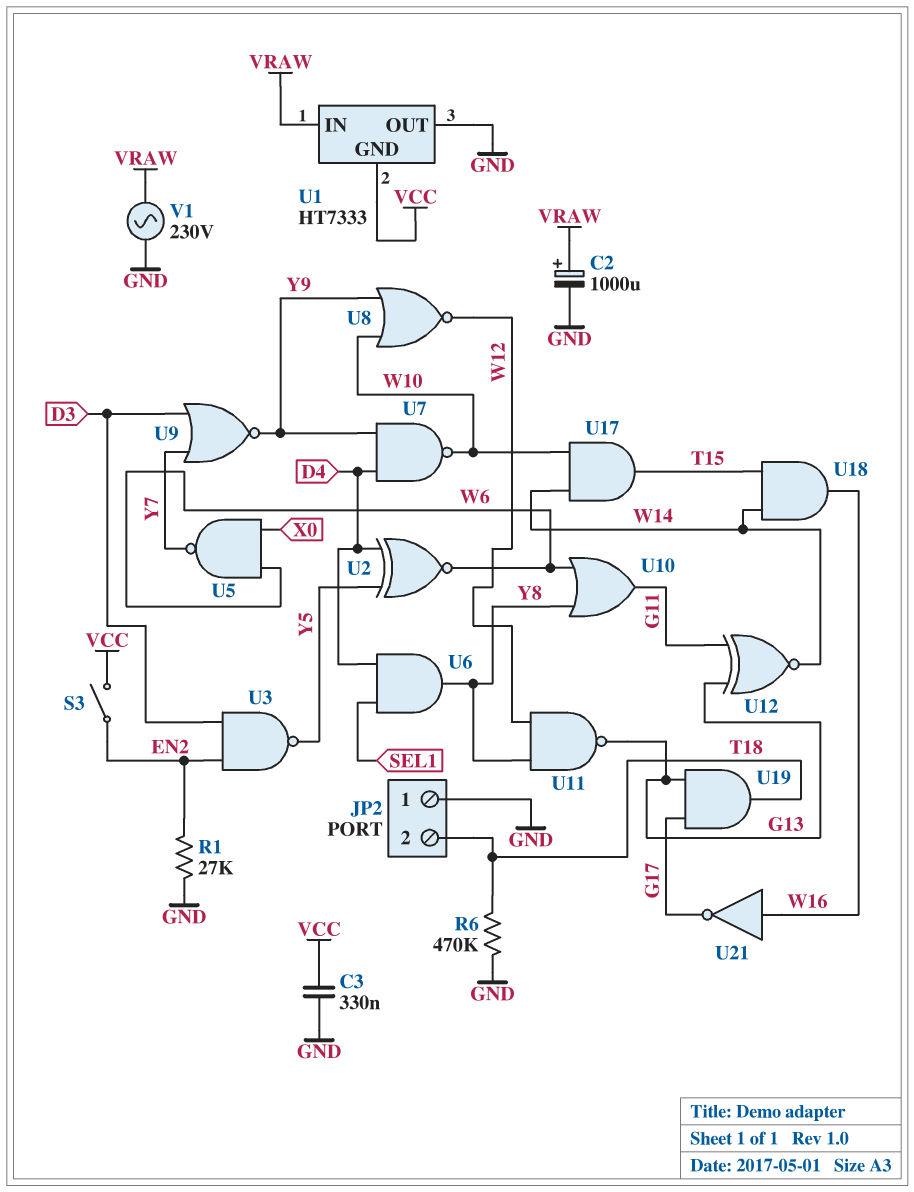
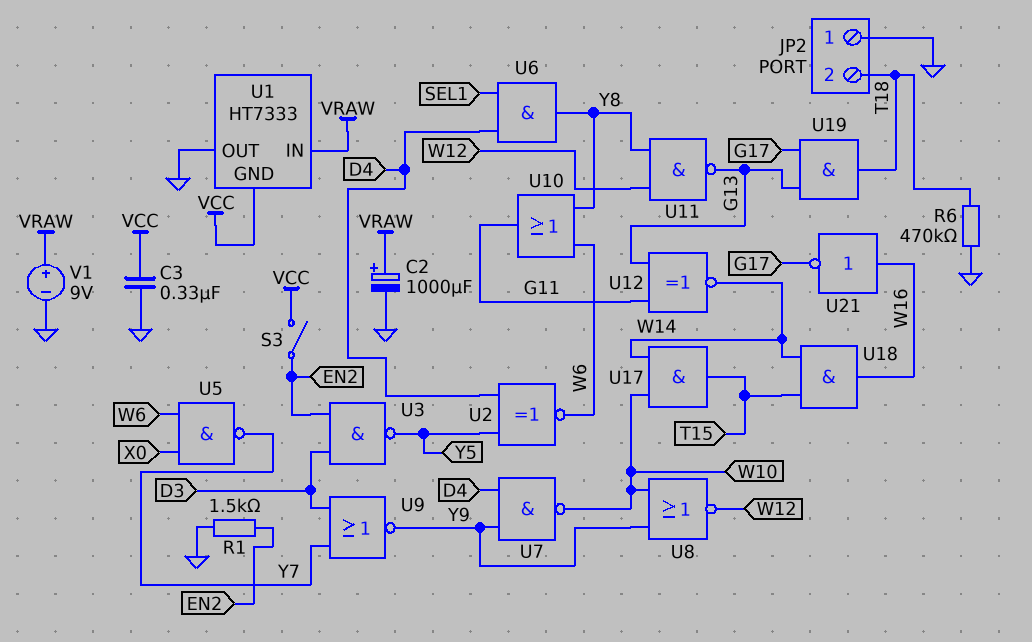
R1: 27k (EN2, GND) -> 1.5k (EN2, GND)
V1: AC 230V (GND, VRAW) -> 9V (plus VRAW, minus GND)

